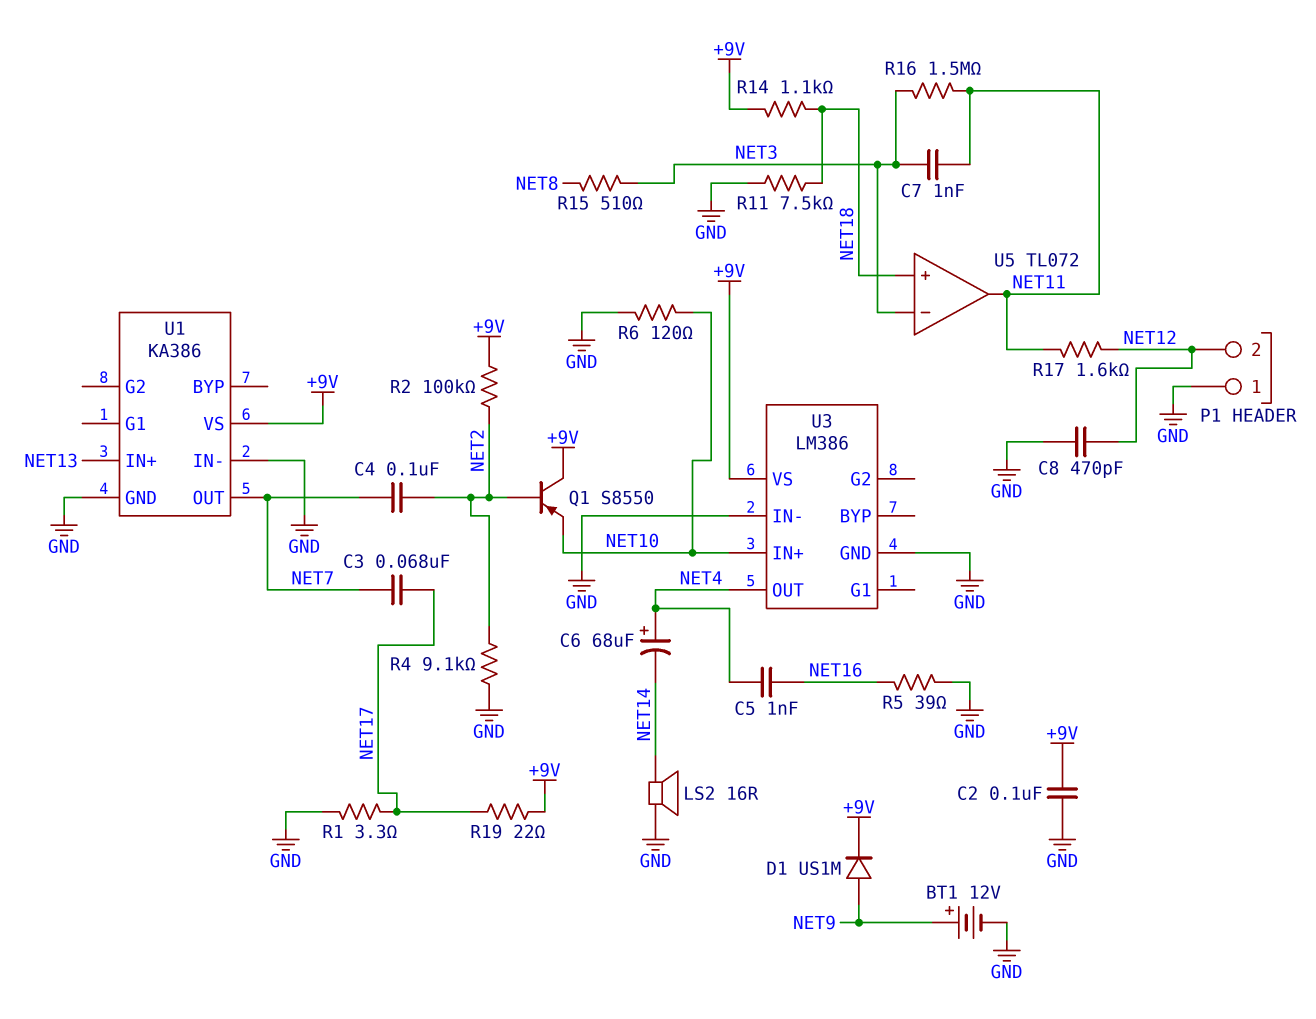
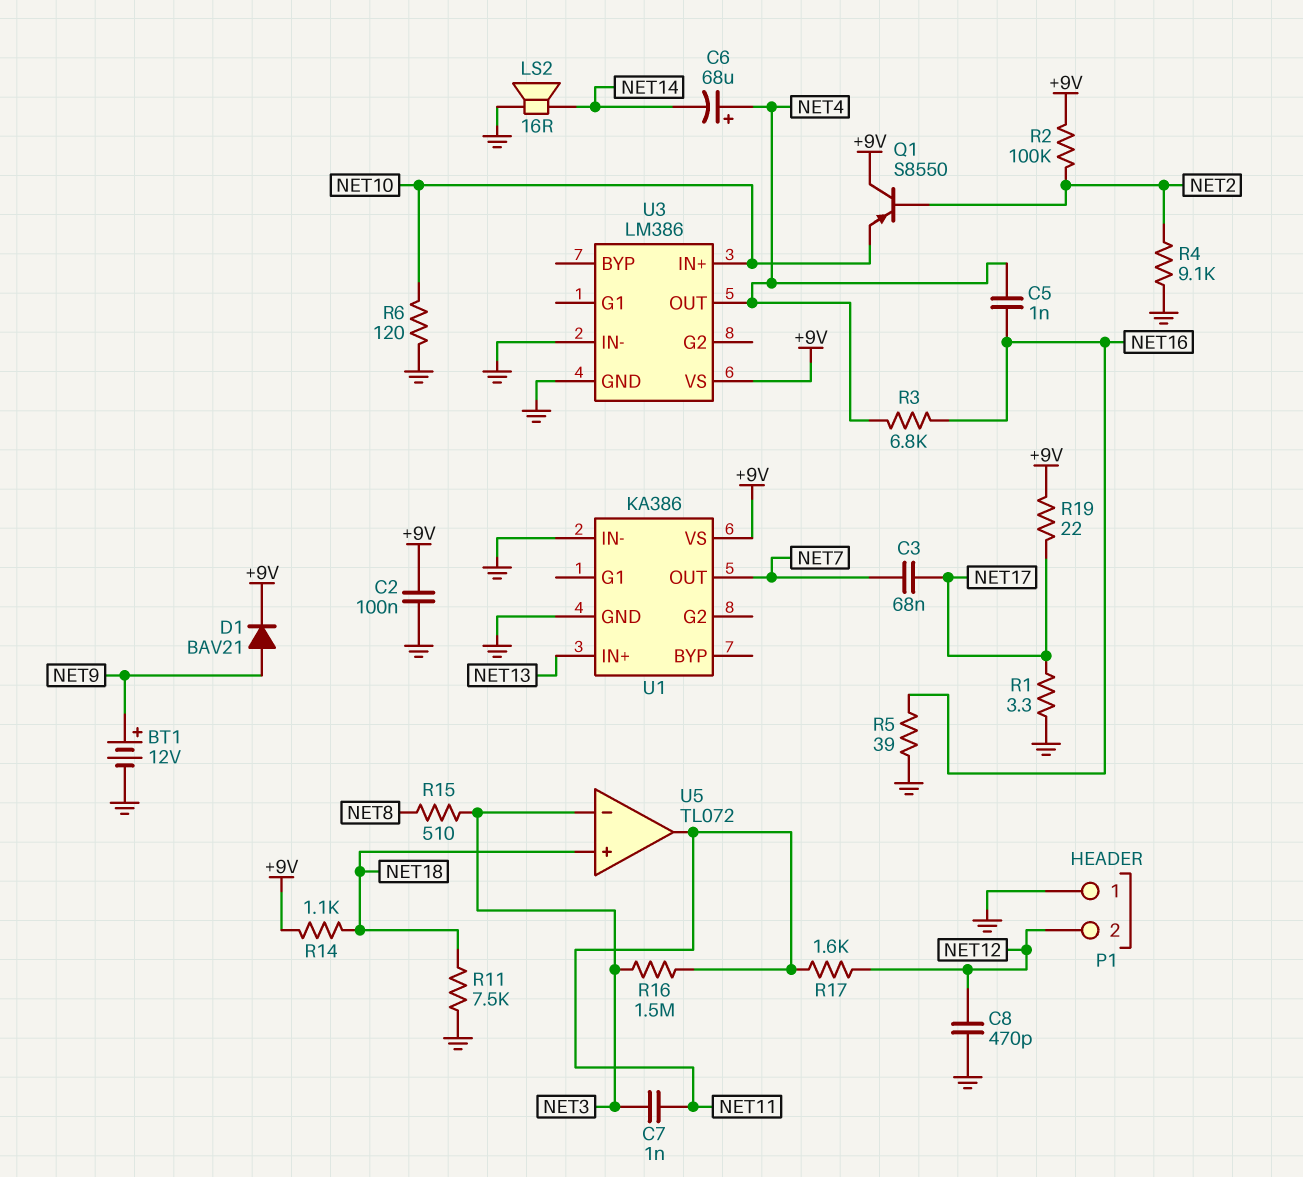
C4: 100nF (NET2, NET7) -> none
D1: diode US1M (A NET9, K +9V) -> diode BAV21 (A NET9, K +9V)
R3: none -> 6.8k (NET4, NET16)

